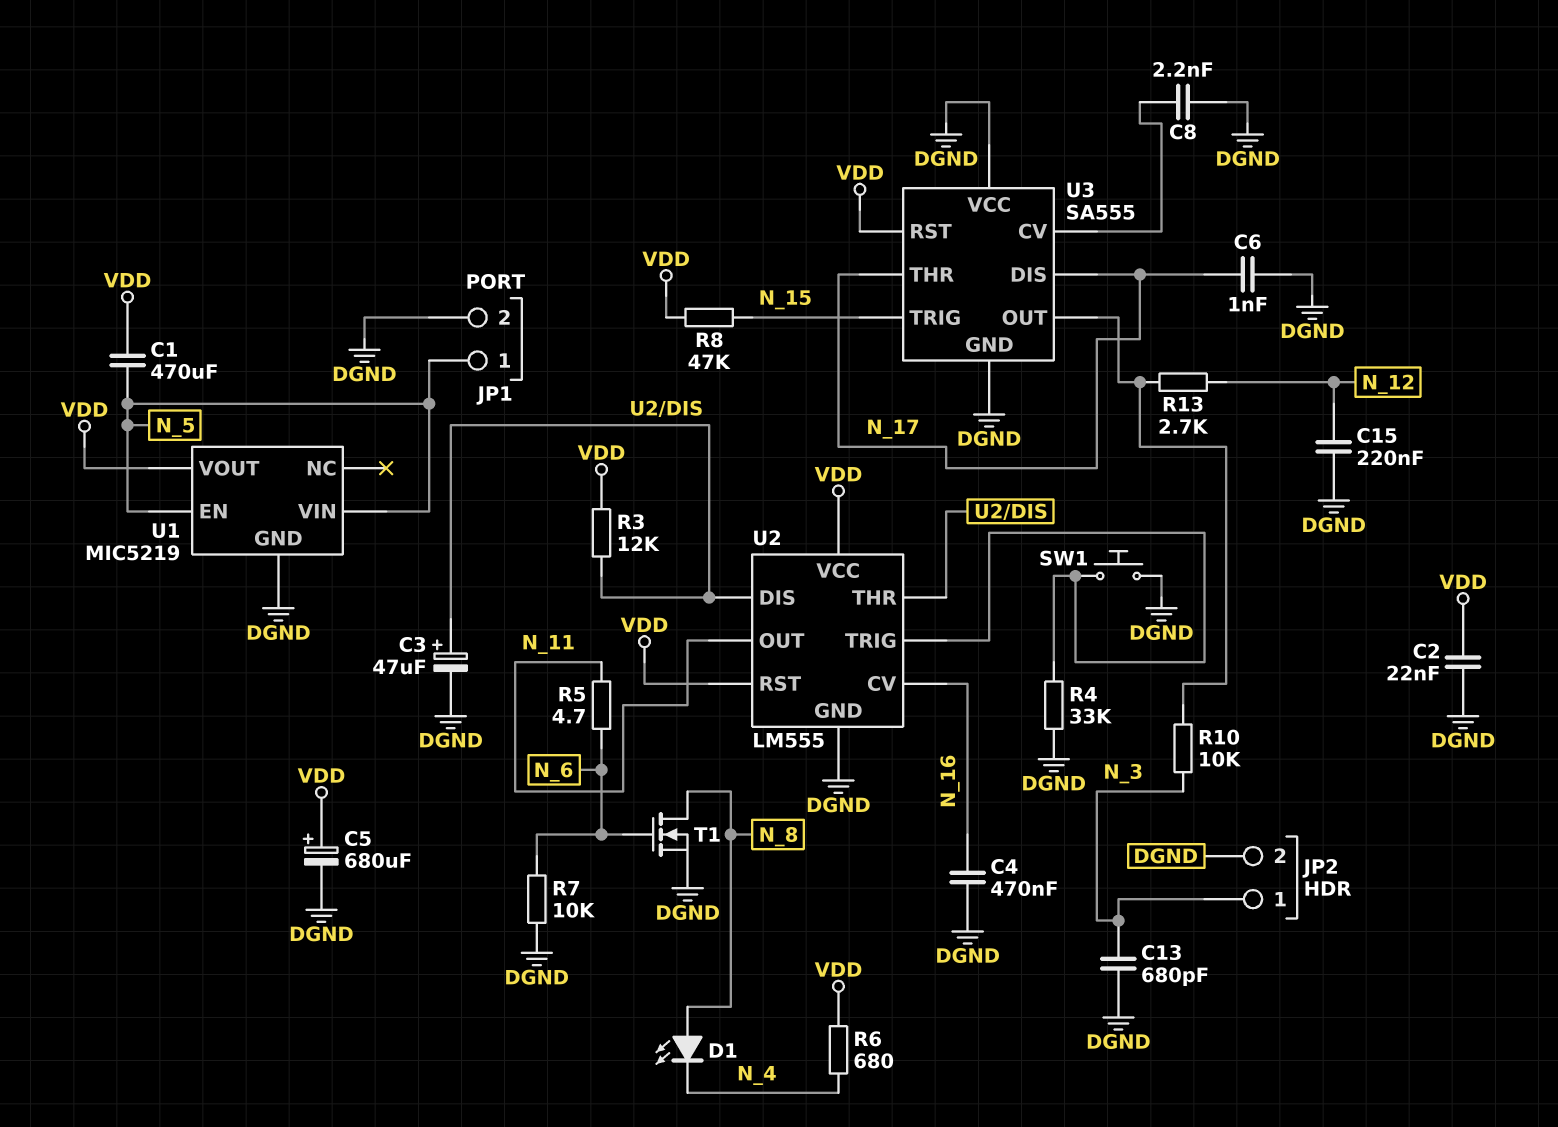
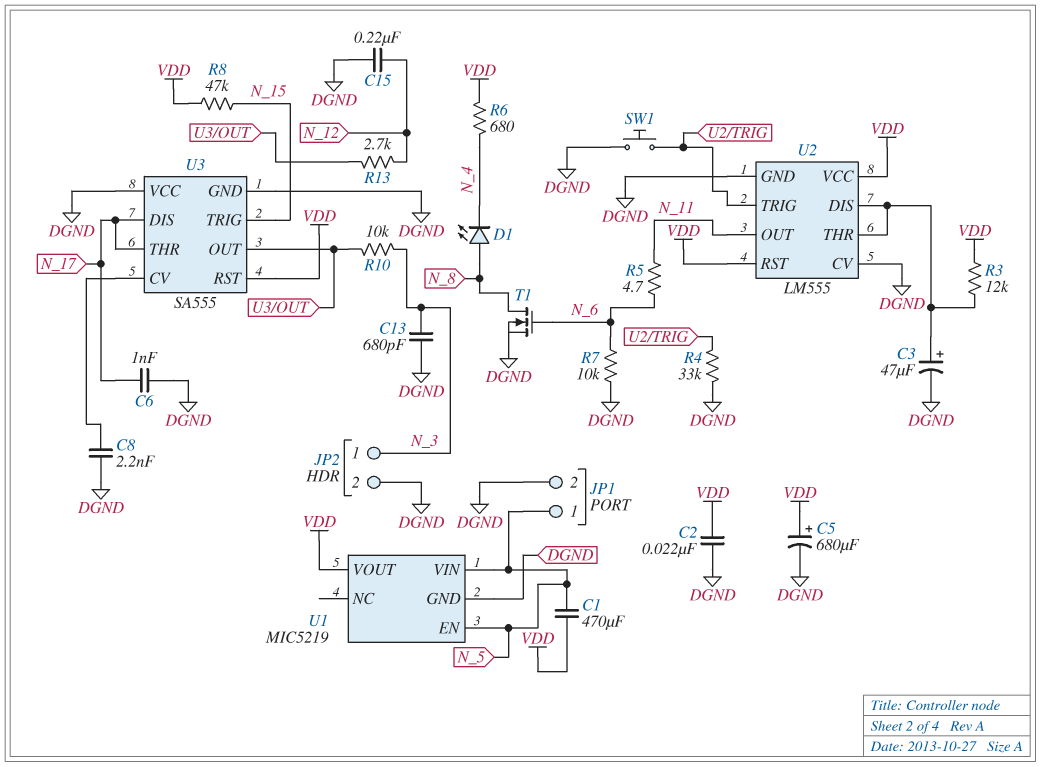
C4: 470nF (DGND, N_16) -> none
U2 pin CV: N_16 -> DGND

